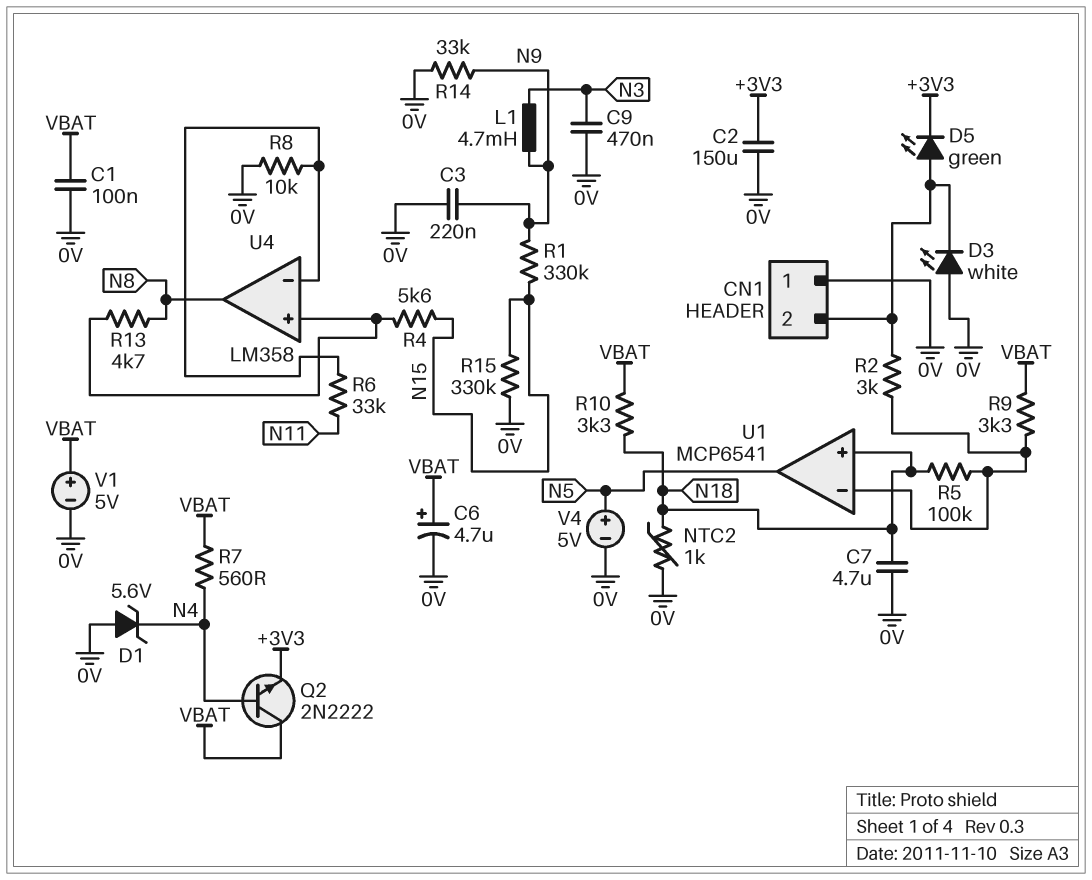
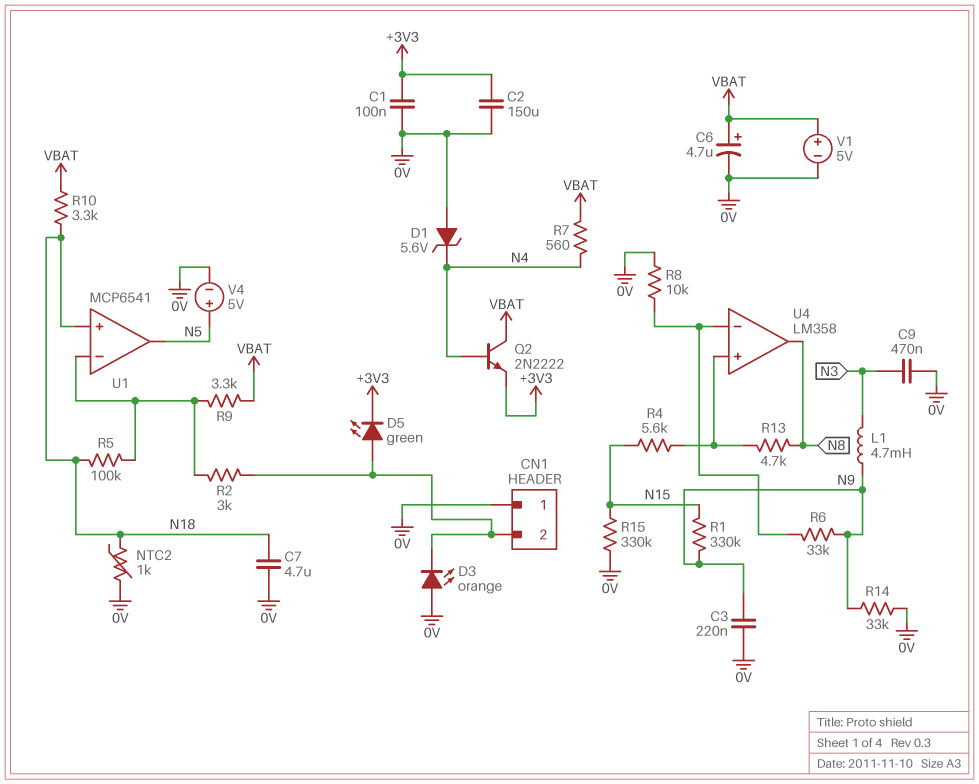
C1: 100nF (0V, VBAT) -> 100nF (+3V3, 0V)
D3: LED white (A 0V, K CN1/2) -> LED orange (A 0V, K CN1/2)
R6: 33k (N11, U4/in-) -> 33k (N9, U4/in-)

